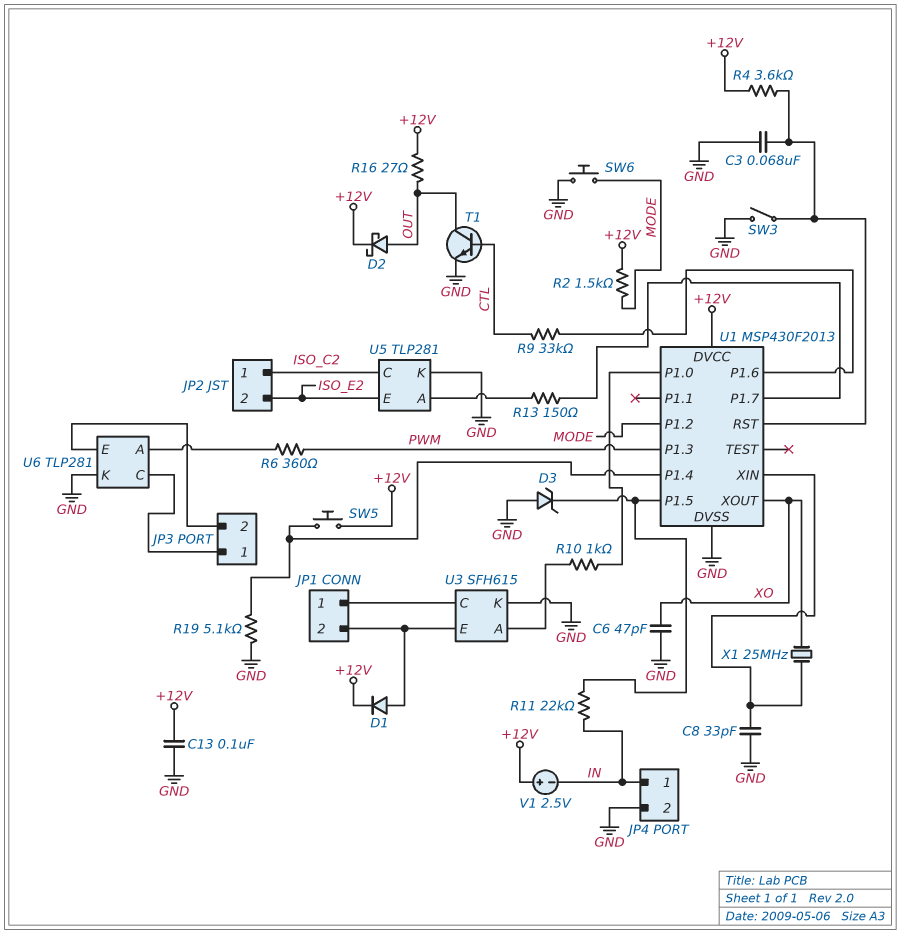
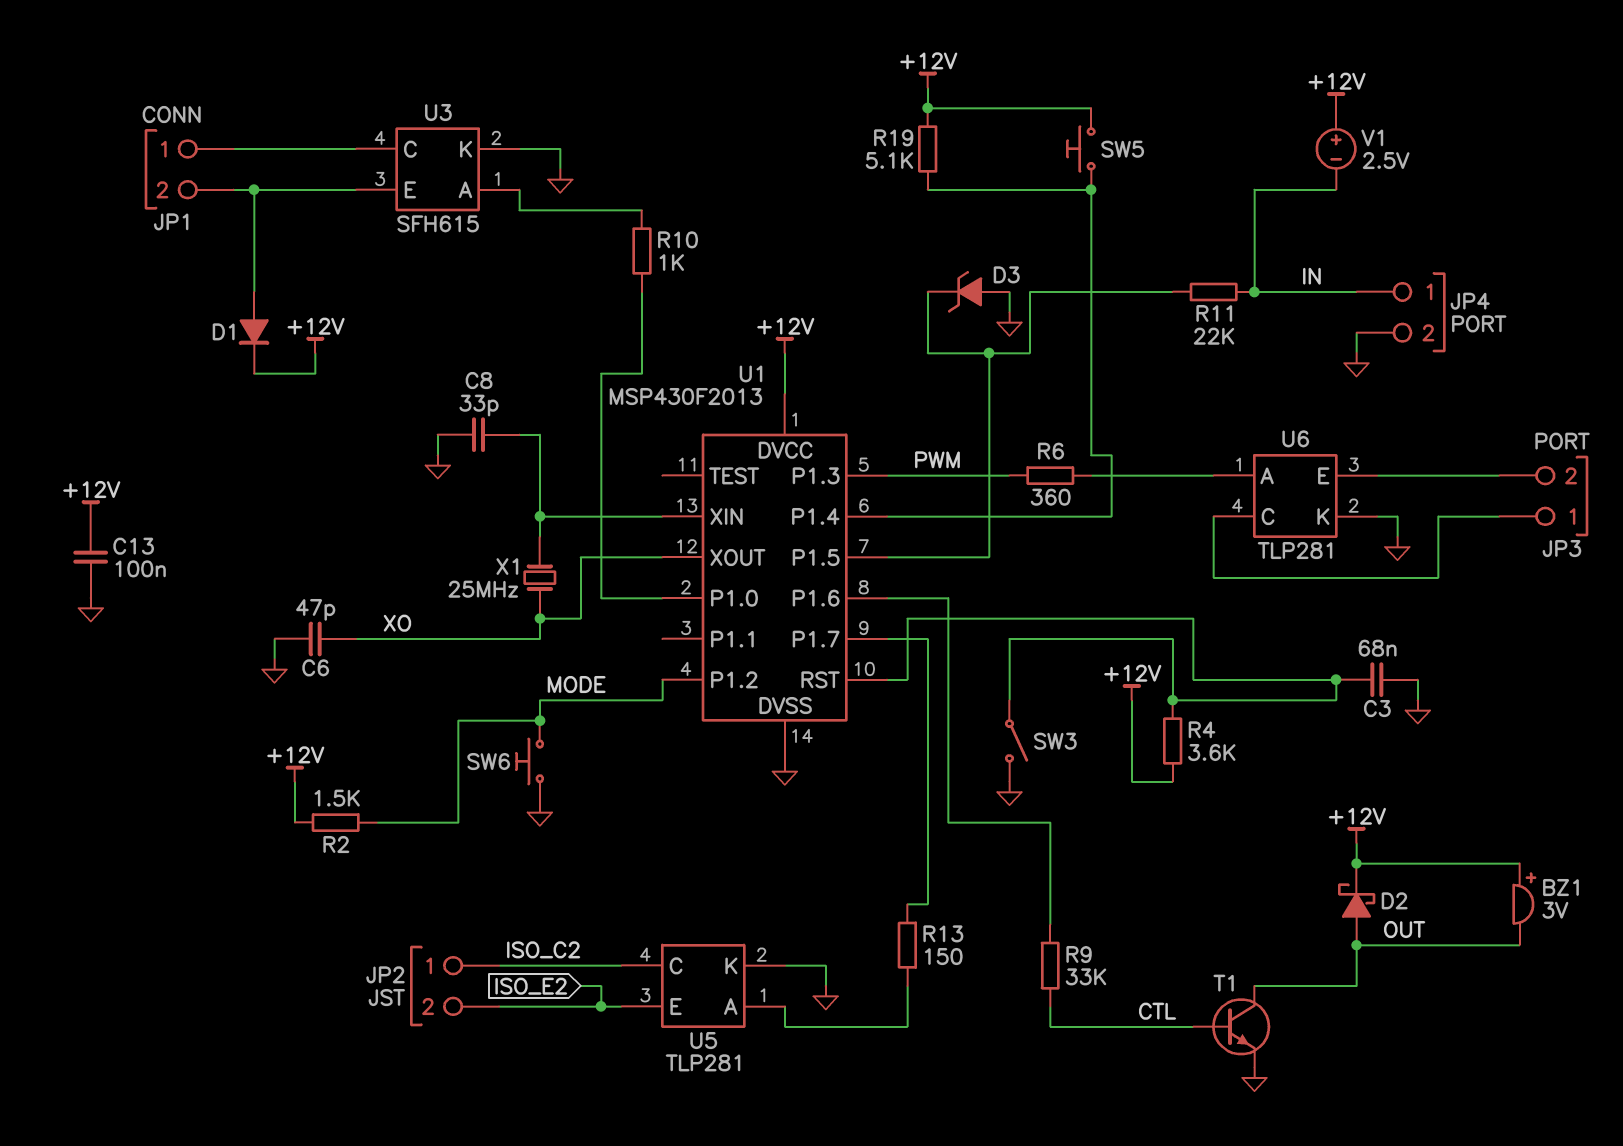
BZ1: none -> buzzer 3V (plus +12V, minus OUT)
R16: 27 (+12V, OUT) -> none
R19: 5.1k (GND, U1/P1.4) -> 5.1k (+12V, U1/P1.4)

